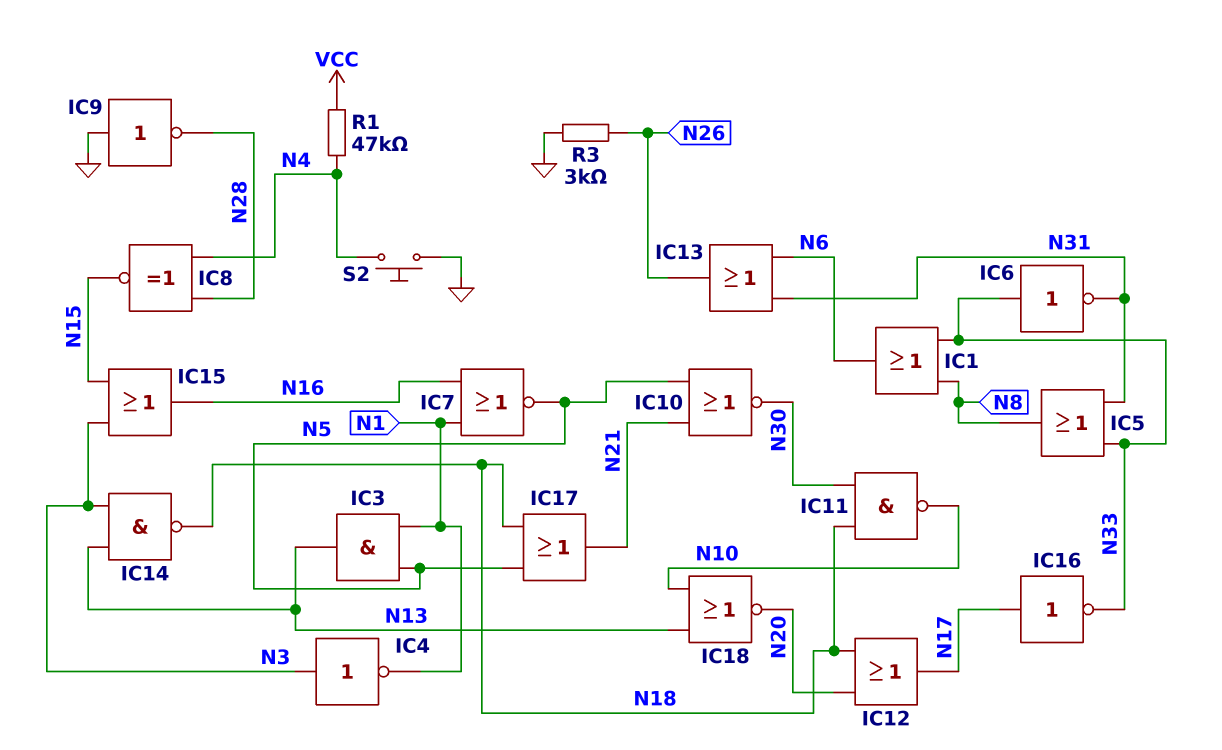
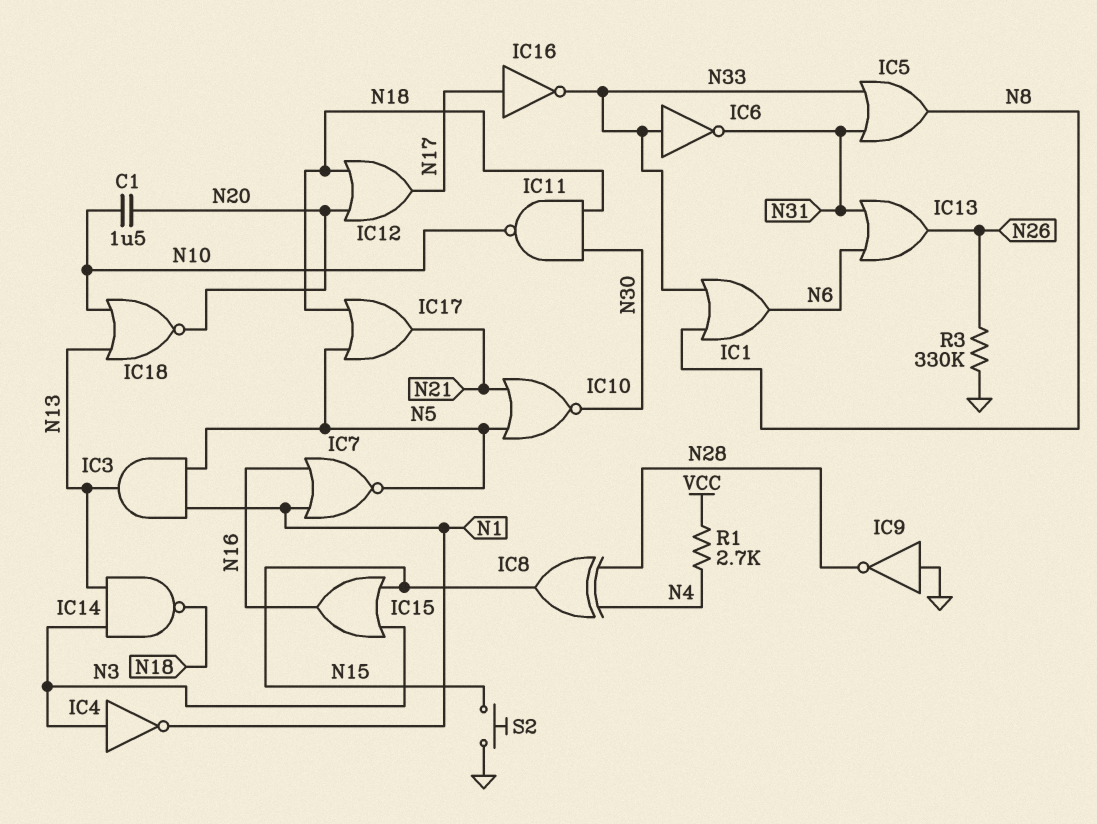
C1: none -> 1.5uF (N10, N20)
IC8: XNOR (in N4, in N28, out N15) -> XOR (in N4, in N28, out N15)
R1: 47k (N4, VCC) -> 2.7k (N4, VCC)
R3: 3k (GND, N26) -> 330k (GND, N26)
S2: button (GND, N4) -> button (GND, N15)

